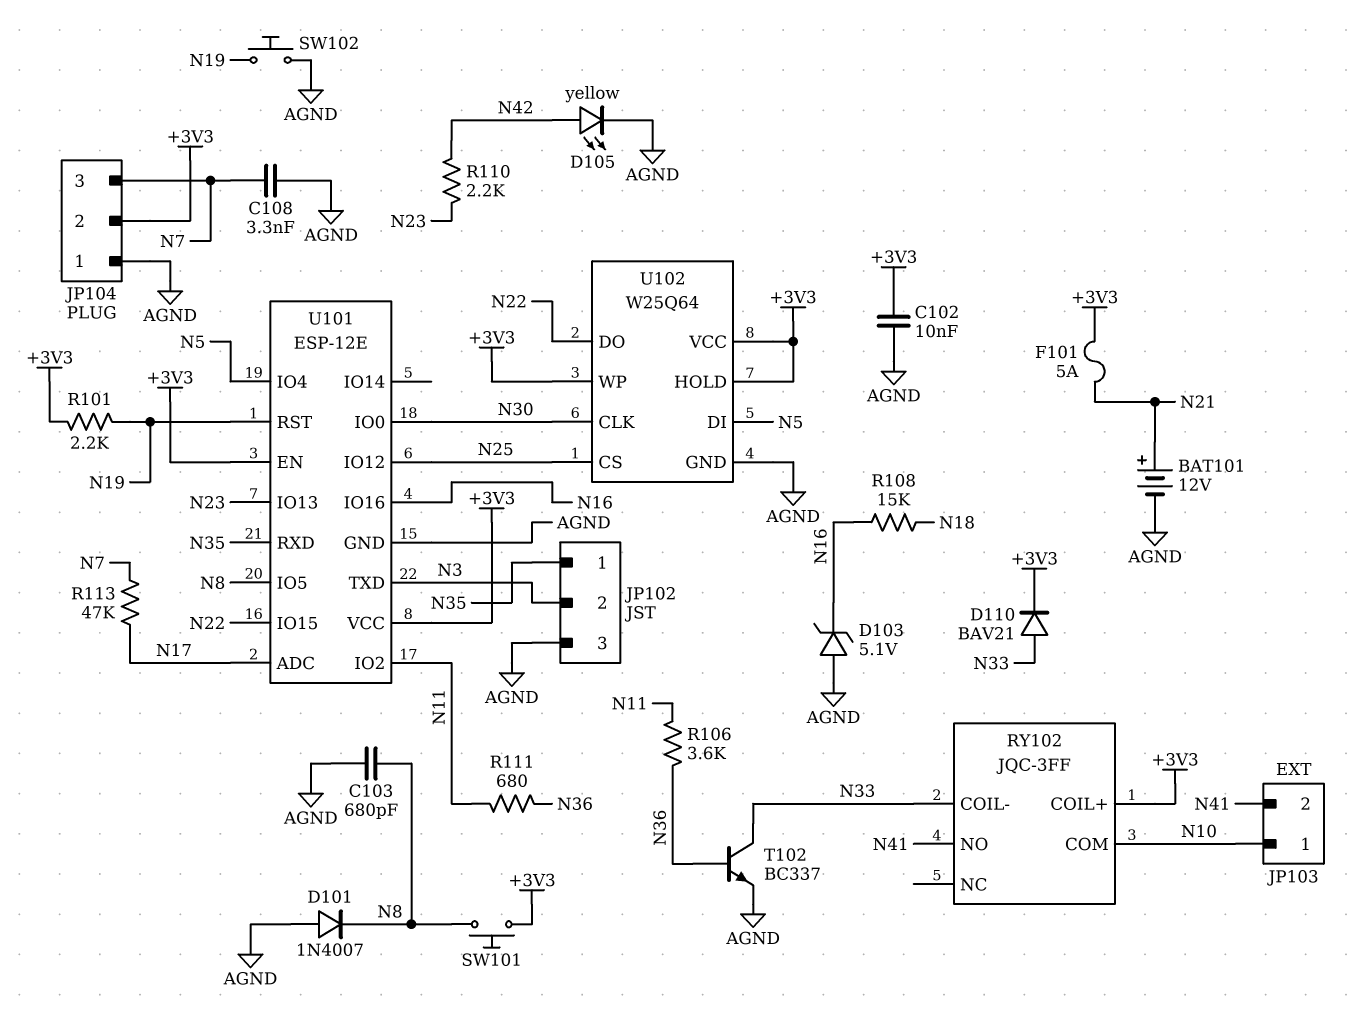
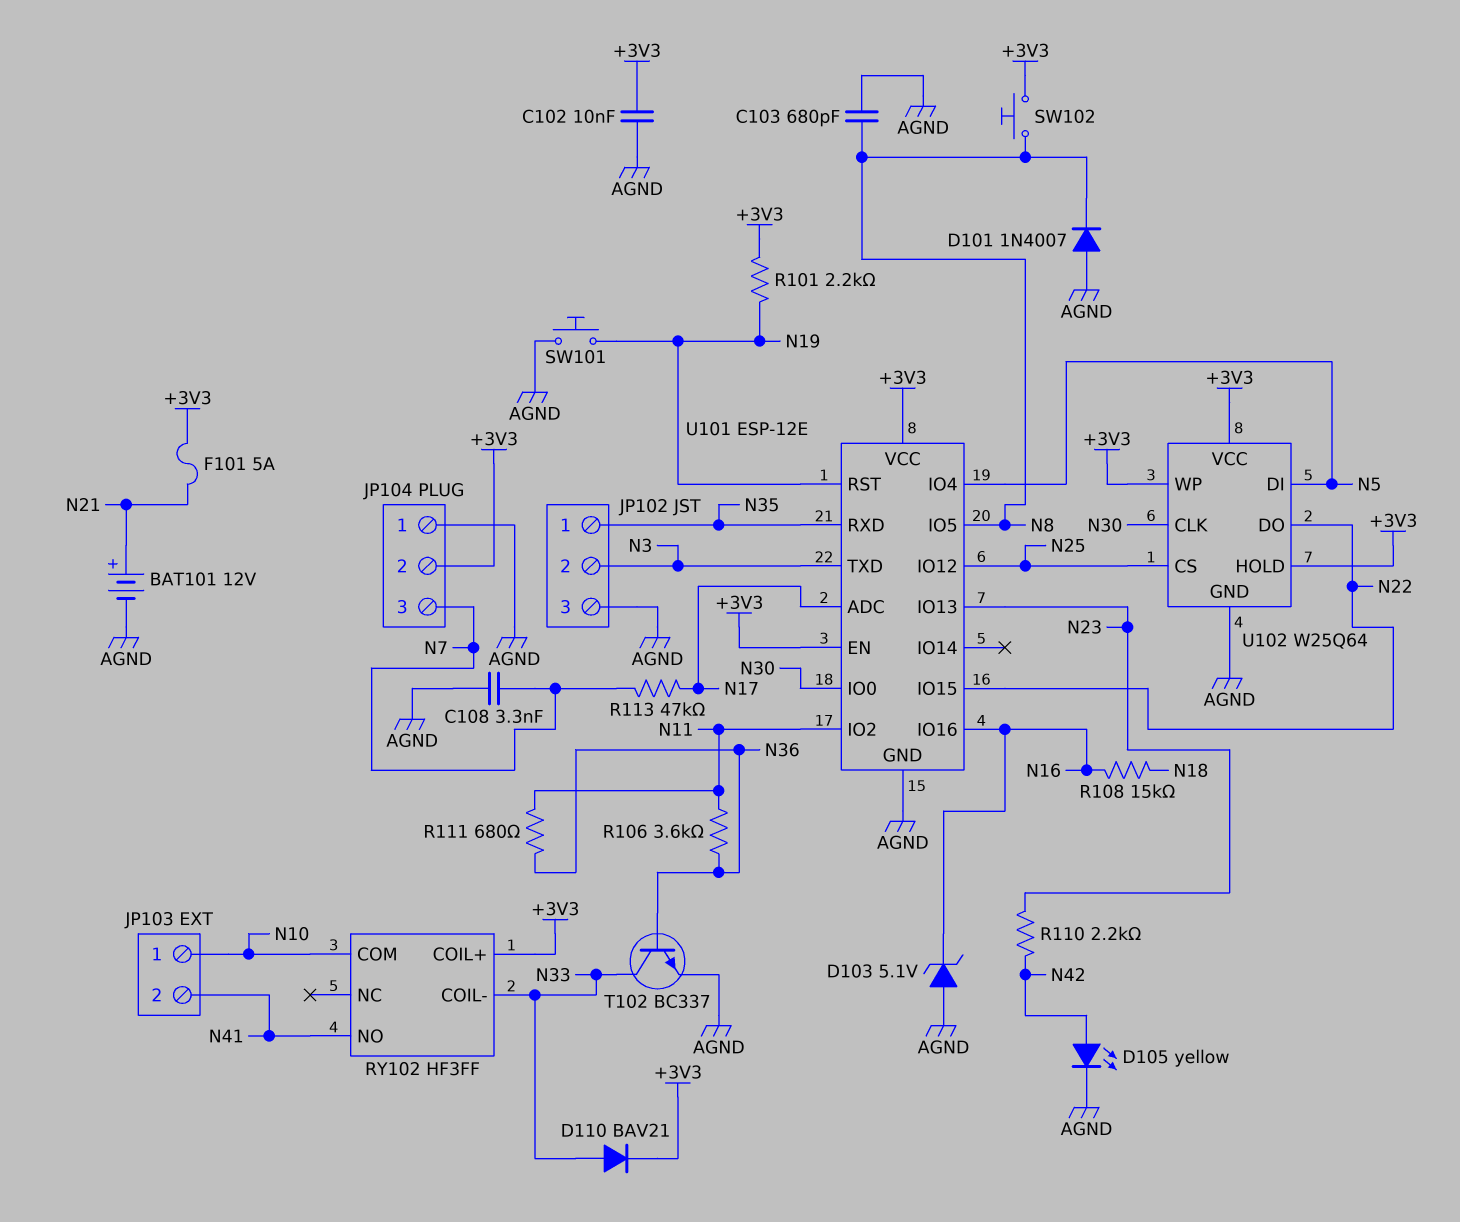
RY102: JQC-3FF -> HF3FF
SW101: button (+3V3, N8) -> button (AGND, N19)
SW102: button (AGND, N19) -> button (+3V3, N8)

